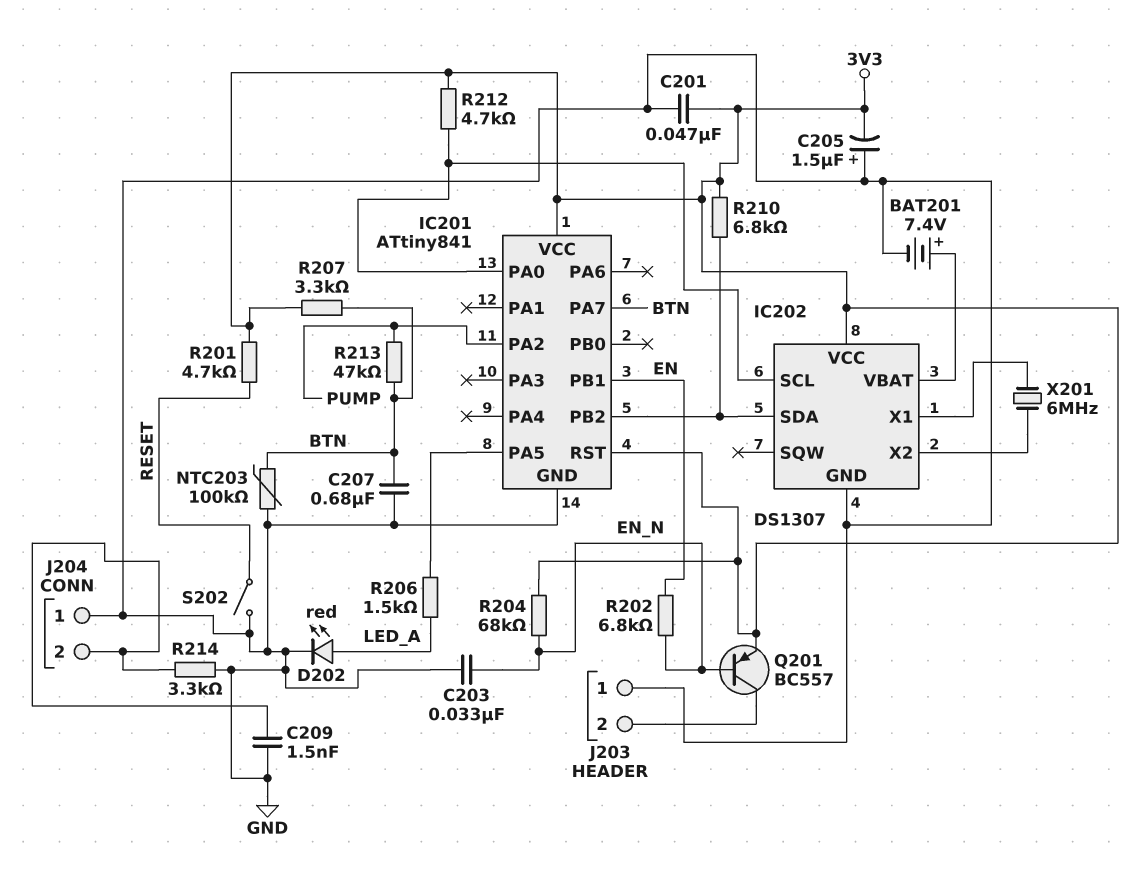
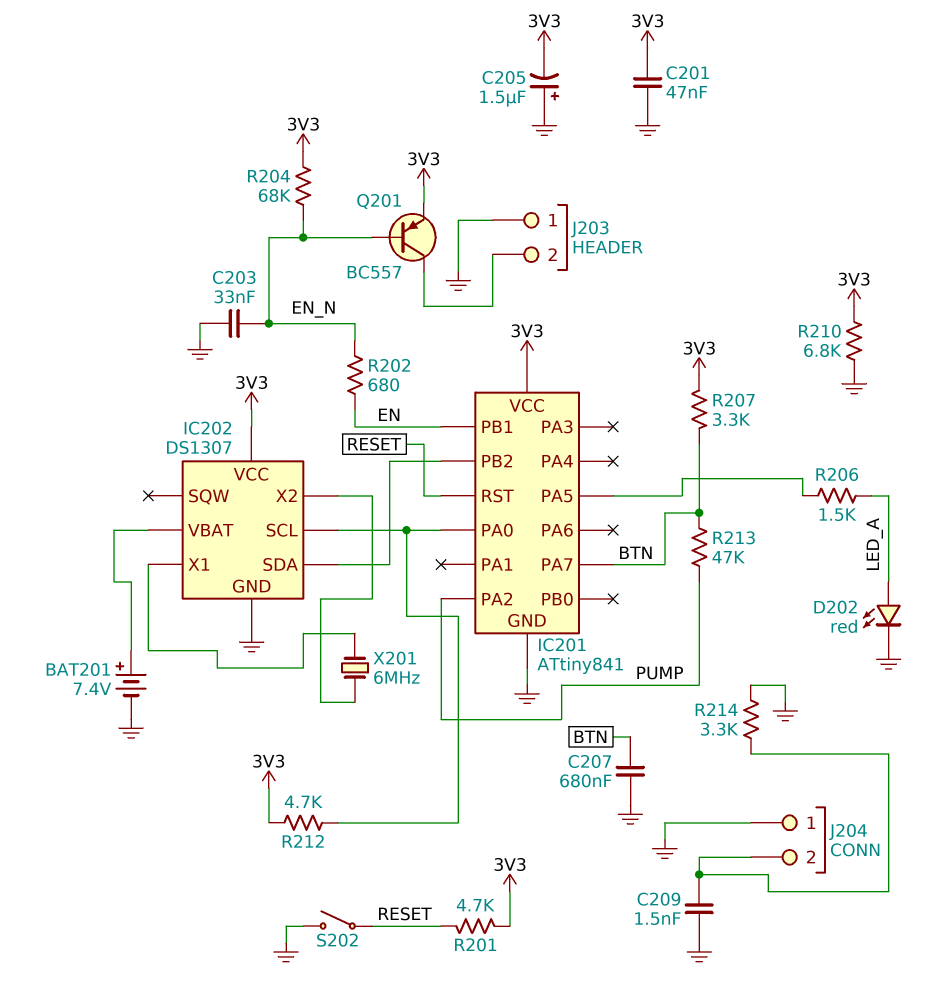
IC201 pin RST: 3V3 -> RESET
NTC203: 100k (BTN, GND) -> none
R202: 6.8k (EN, EN_N) -> 680 (EN, EN_N)
R210: 6.8k (3V3, IC201/PB2) -> 6.8k (3V3, GND)

